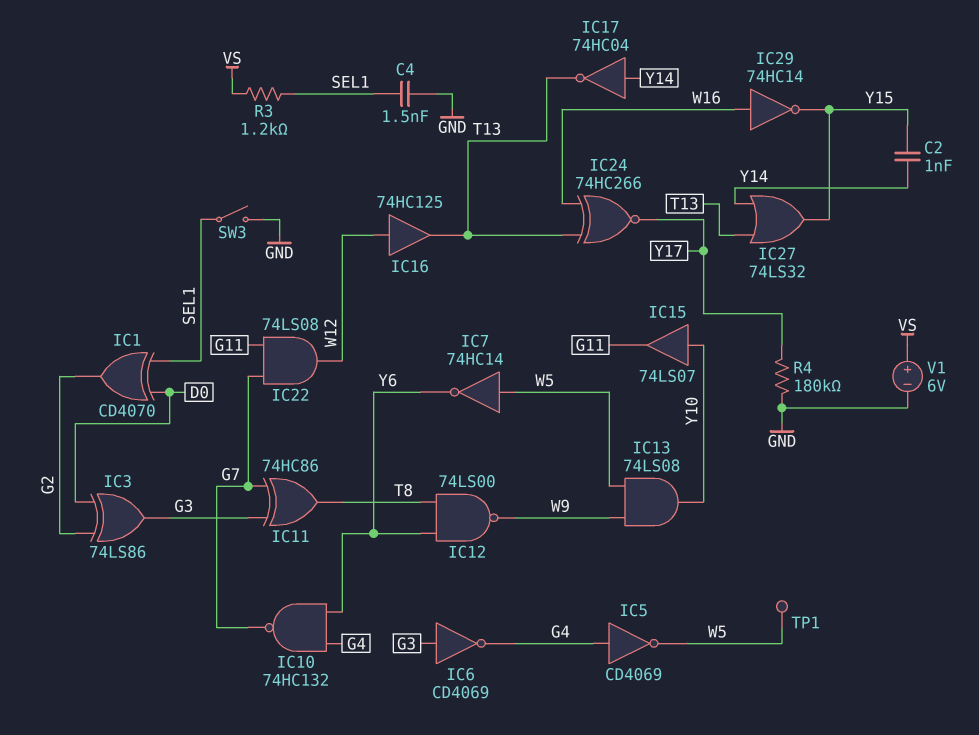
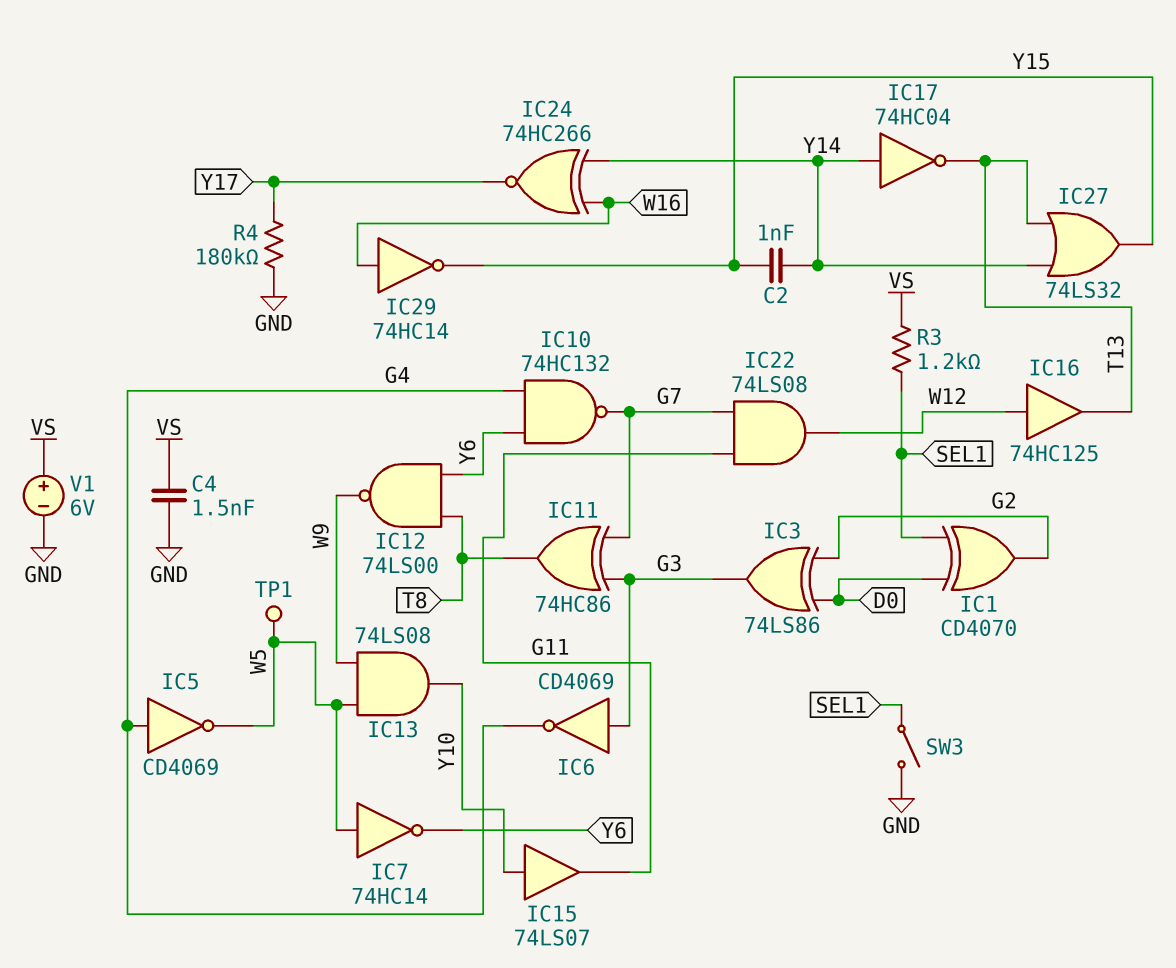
C4: 1.5nF (GND, SEL1) -> 1.5nF (GND, VS)
IC24: XNOR 74HC266 (in T13, in W16, out Y17) -> XNOR 74HC266 (in W16, in Y14, out Y17)

